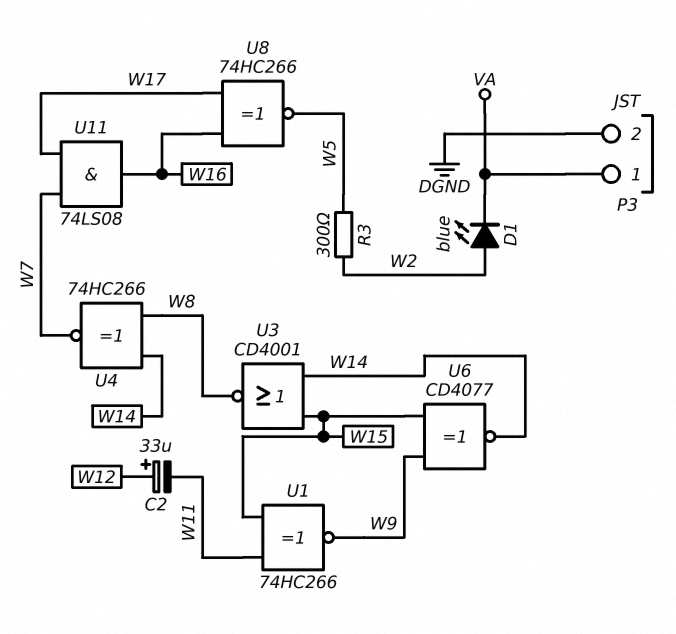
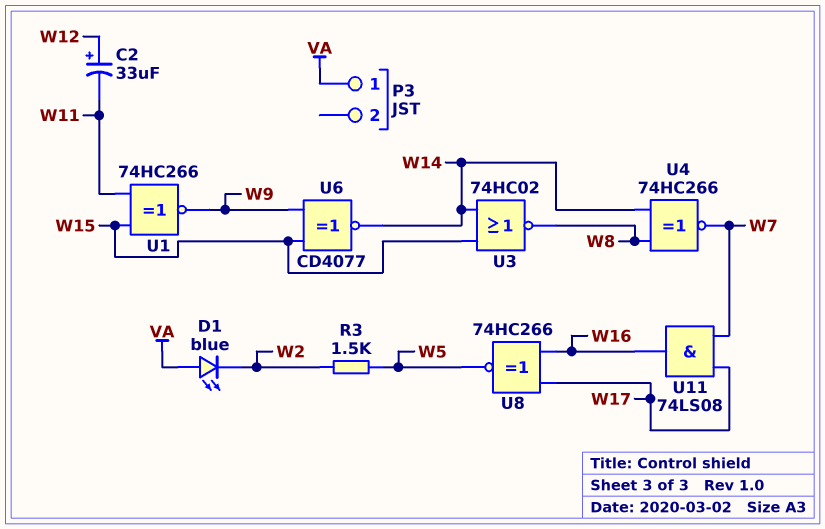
D1: LED blue (A W2, K VA) -> LED blue (A VA, K W2)
P3 pin 2: DGND -> none
R3: 300 (W2, W5) -> 1.5k (W2, W5)
U3: NOR CD4001 (in W14, in W15, out W8) -> NOR 74HC02 (in W14, in W15, out W8)

